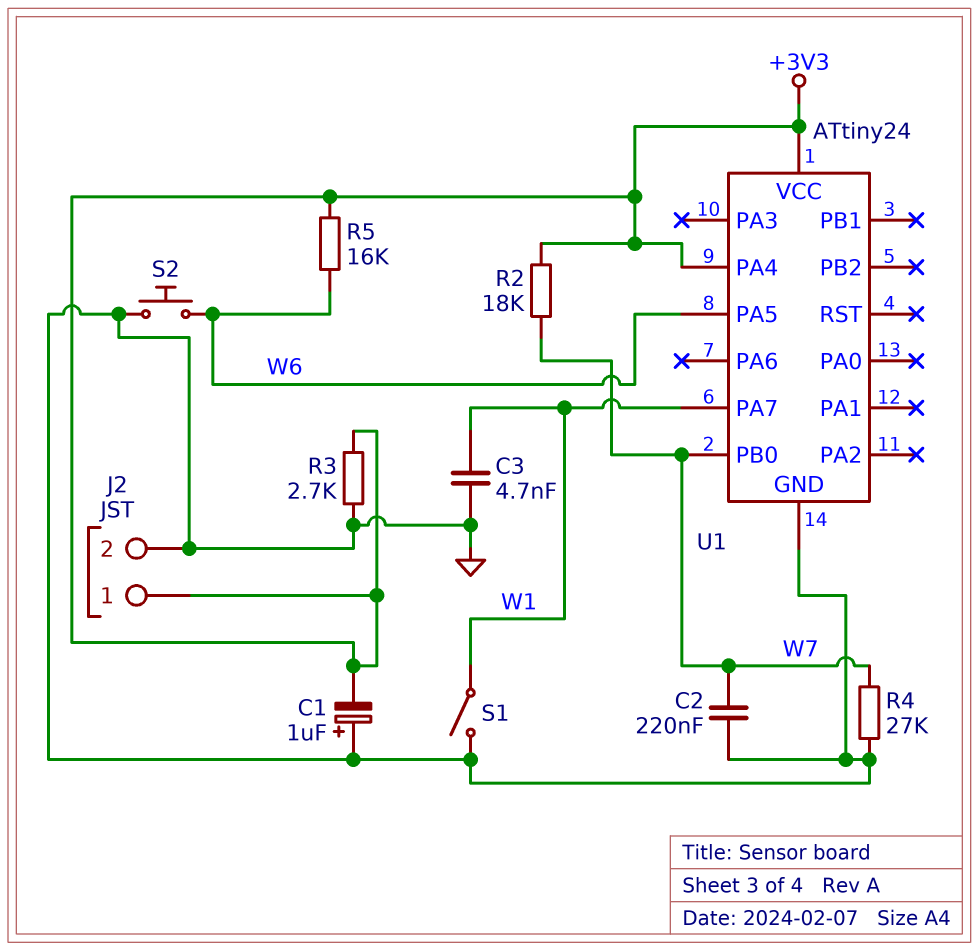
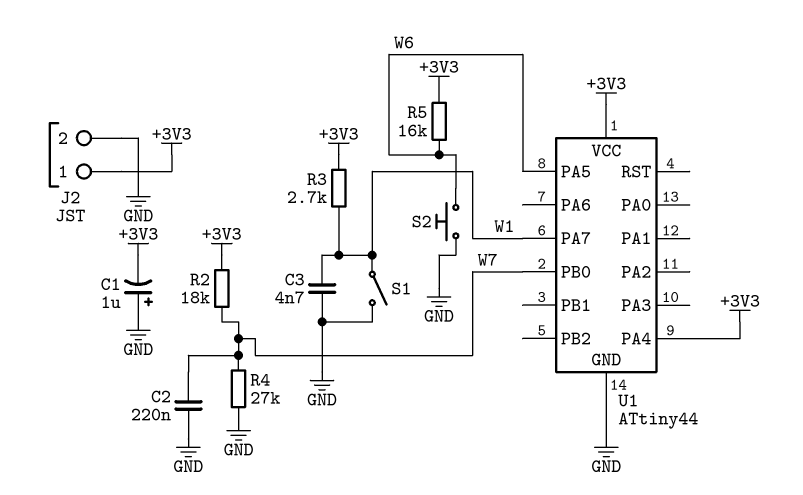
R3: 2.7k (+3V3, GND) -> 2.7k (+3V3, W1)
U1: ATtiny24 -> ATtiny44

